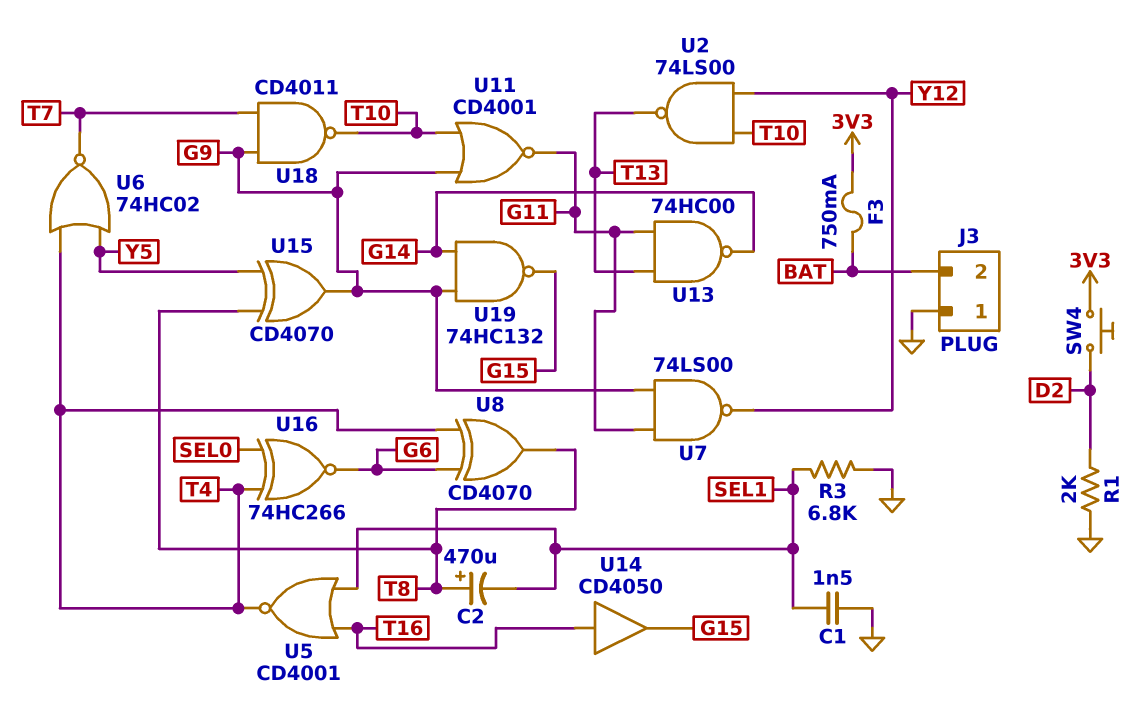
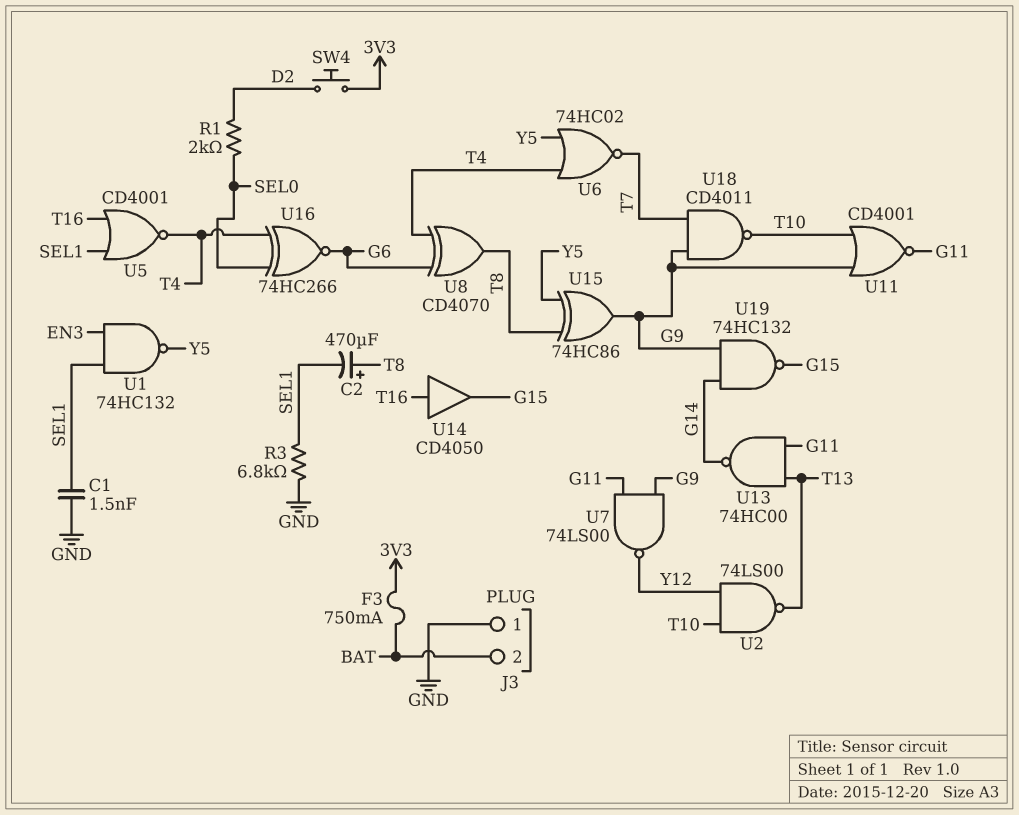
R1: 2k (D2, GND) -> 2k (D2, SEL0)
U1: none -> NAND 74HC132 (in EN3, in SEL1, out Y5)
U15: XOR CD4070 (in T8, in Y5, out G9) -> XOR 74HC86 (in T8, in Y5, out G9)

